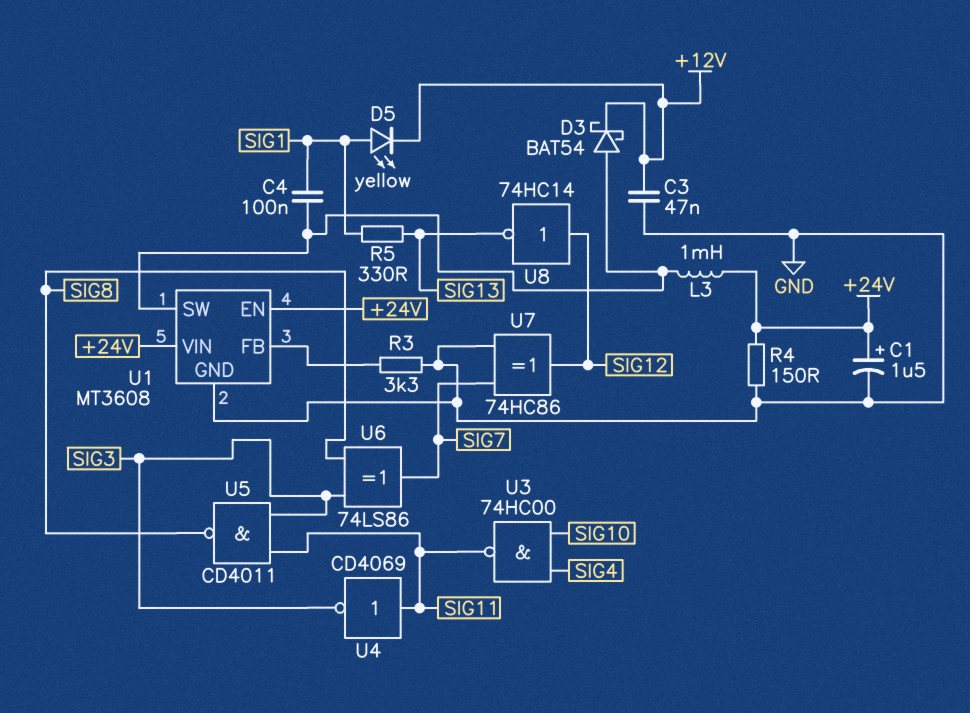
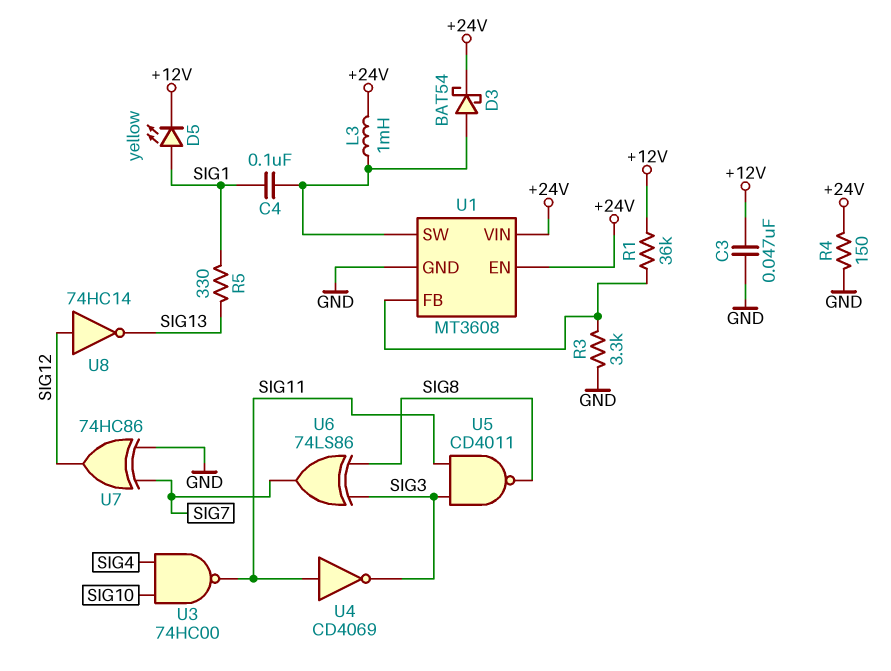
C1: 1.5uF (plus +24V, minus GND) -> none
D3: schottky BAT54 (A U1/SW, K +12V) -> schottky BAT54 (A U1/SW, K +24V)
R1: none -> 36k (+12V, U1/FB)

